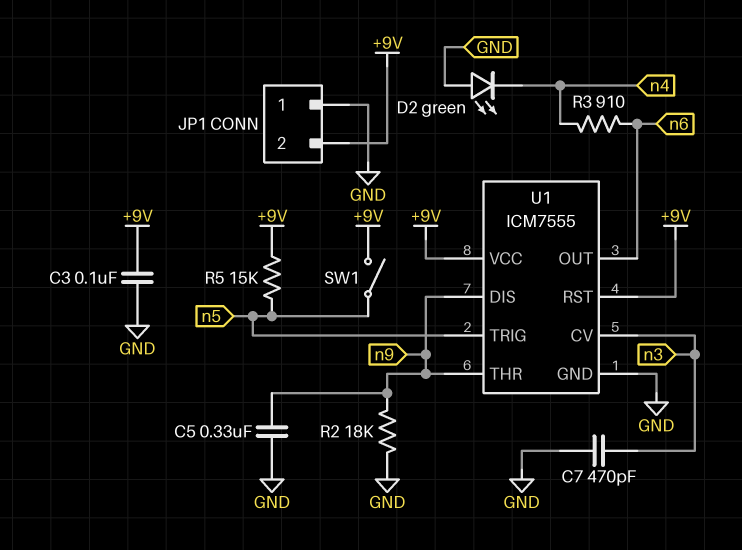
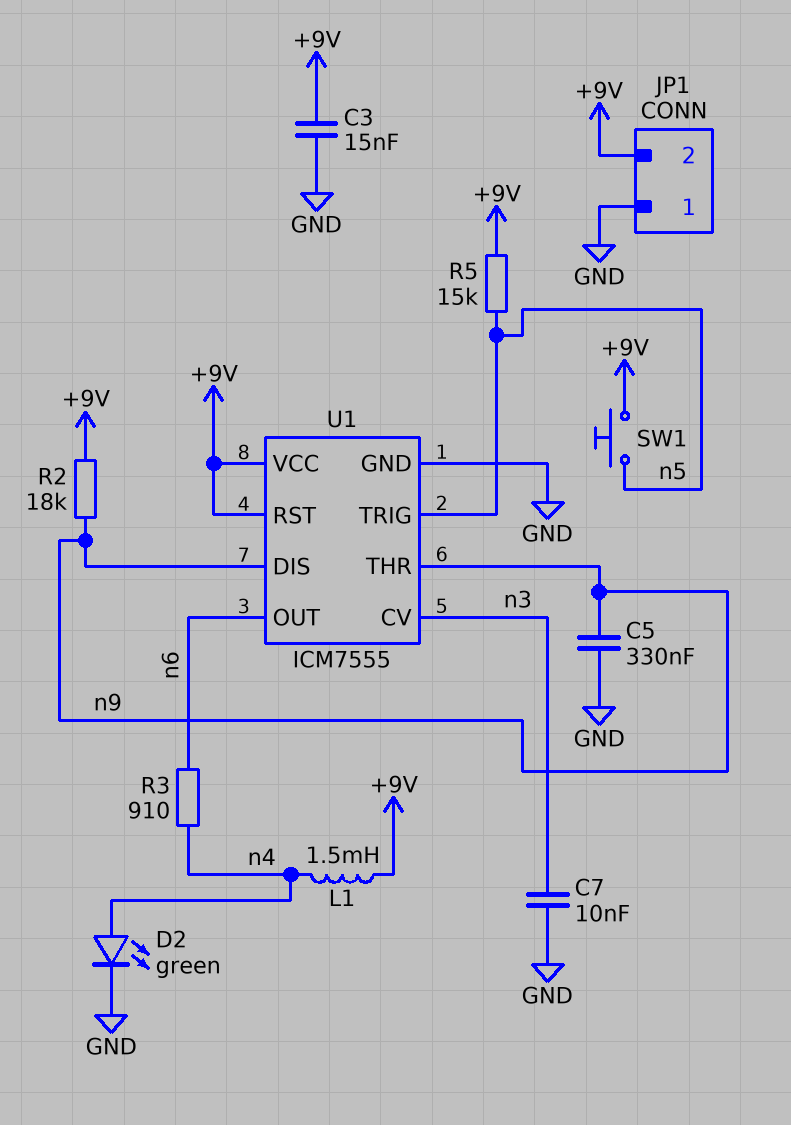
C3: 100nF (+9V, GND) -> 15nF (+9V, GND)
C7: 470pF (GND, n3) -> 10nF (GND, n3)
D2: LED green (A GND, K n4) -> LED green (A n4, K GND)
L1: none -> 1.5mH (+9V, n4)
R2: 18k (GND, n9) -> 18k (+9V, n9)
SW1: switch (+9V, n5) -> button (+9V, n5)

